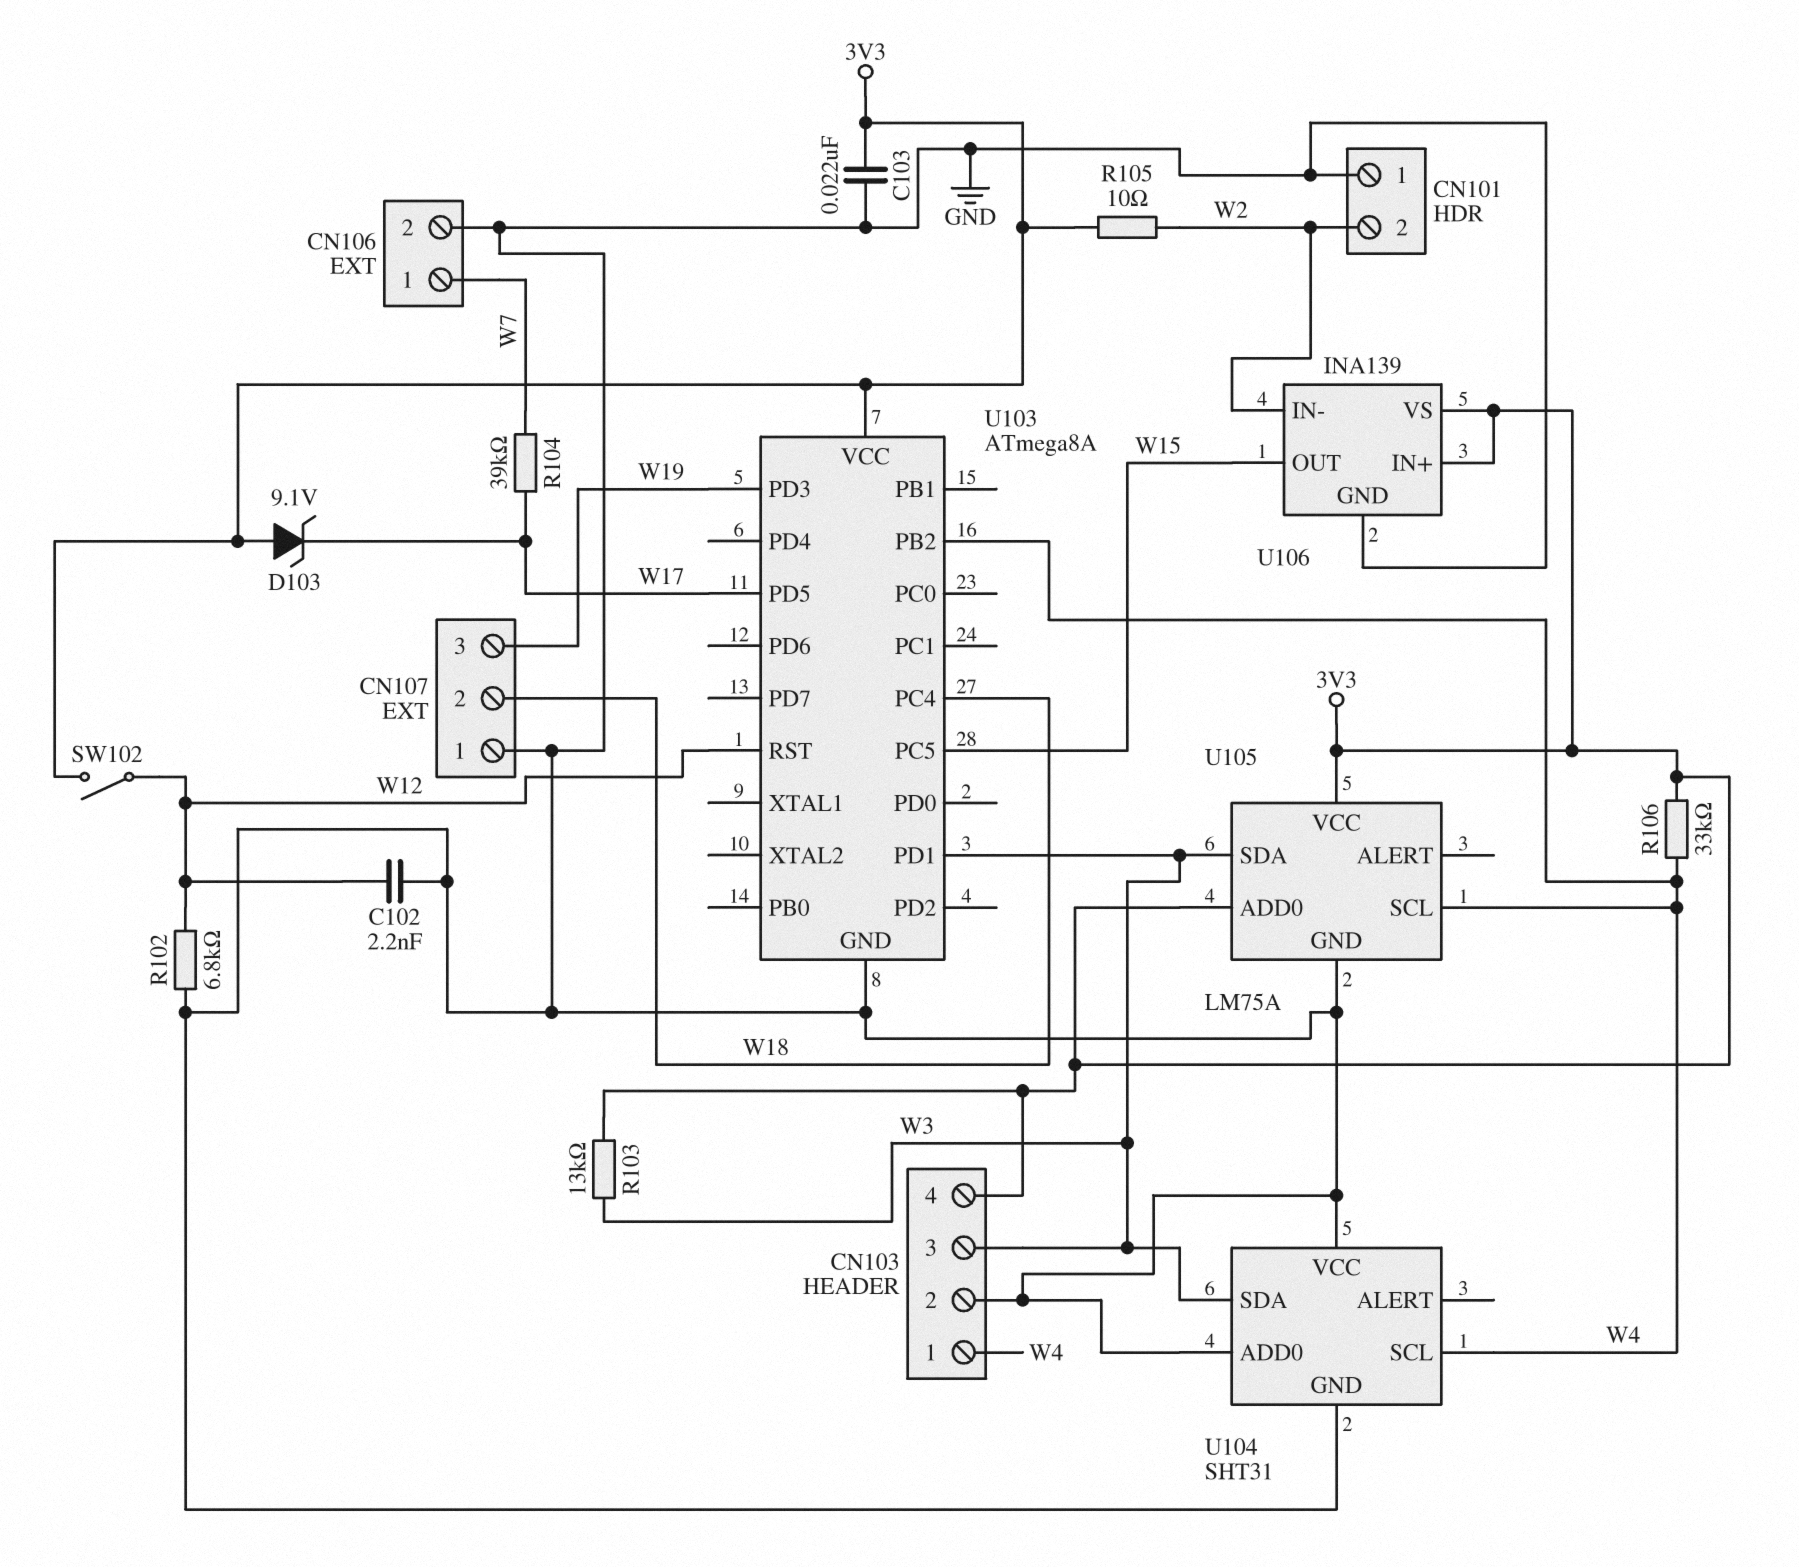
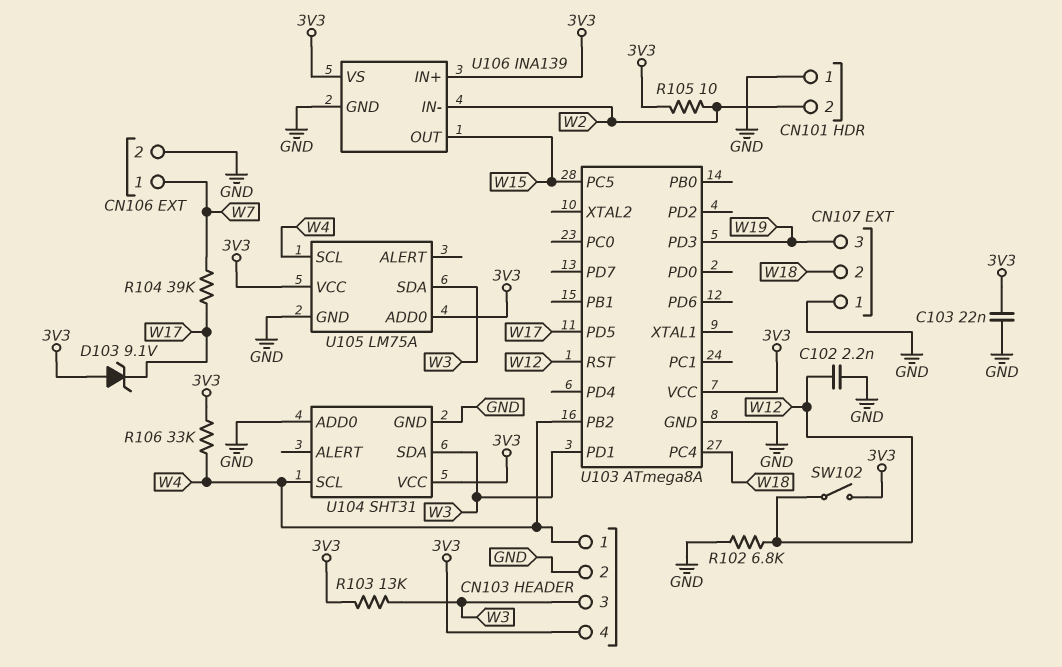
U104 pin VCC: GND -> 3V3

